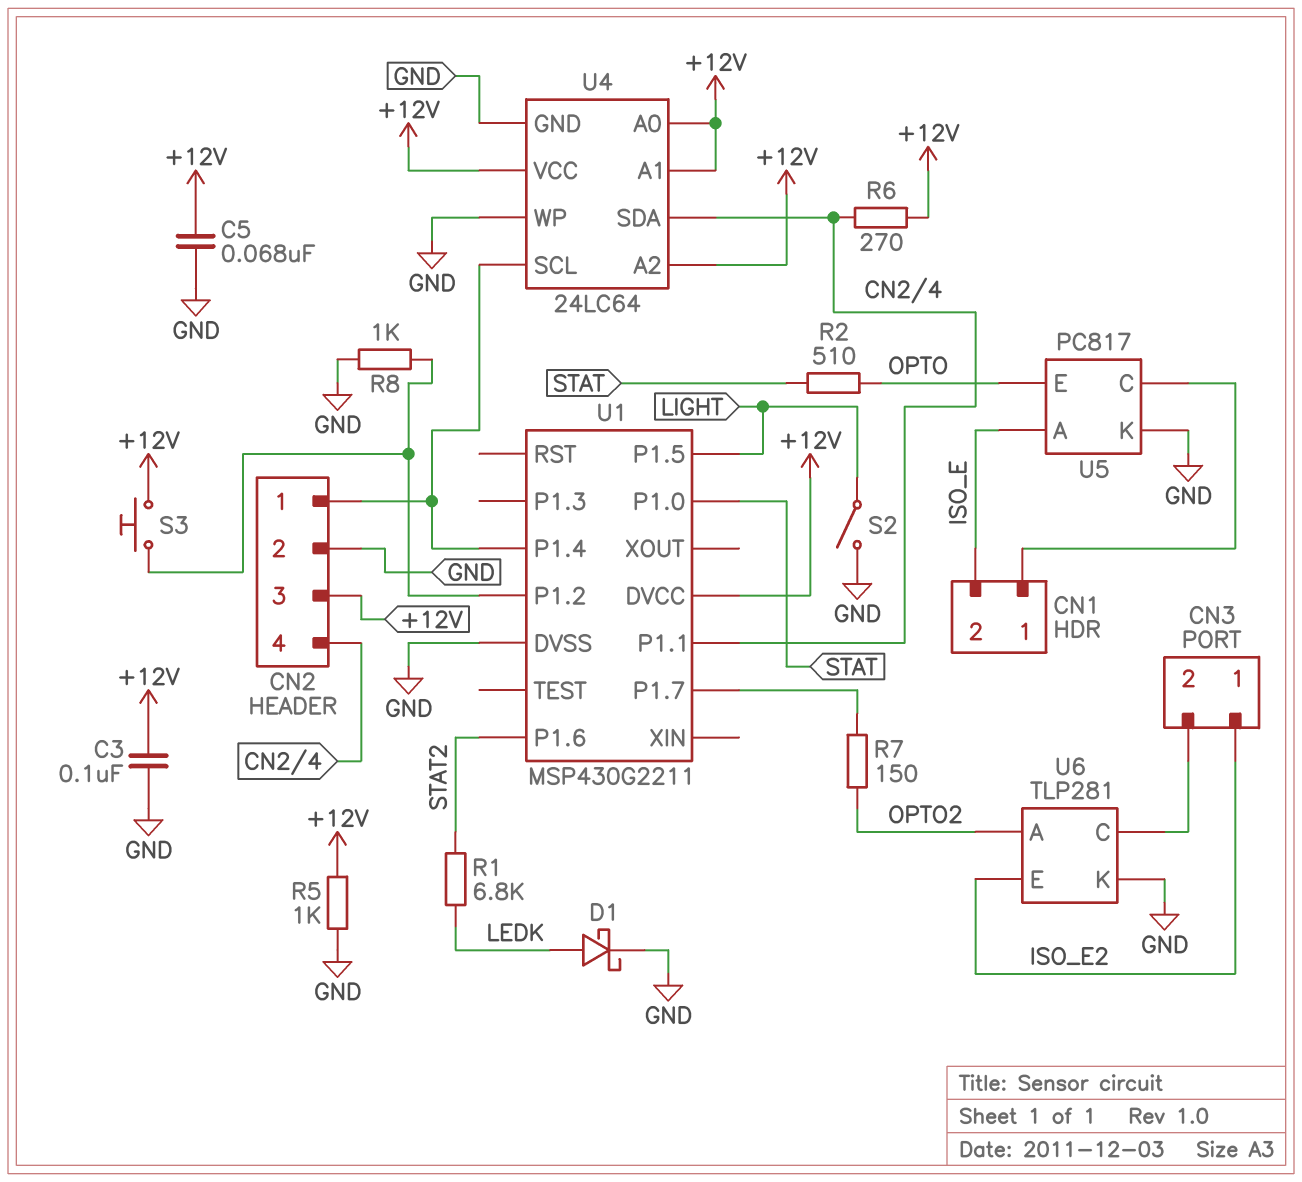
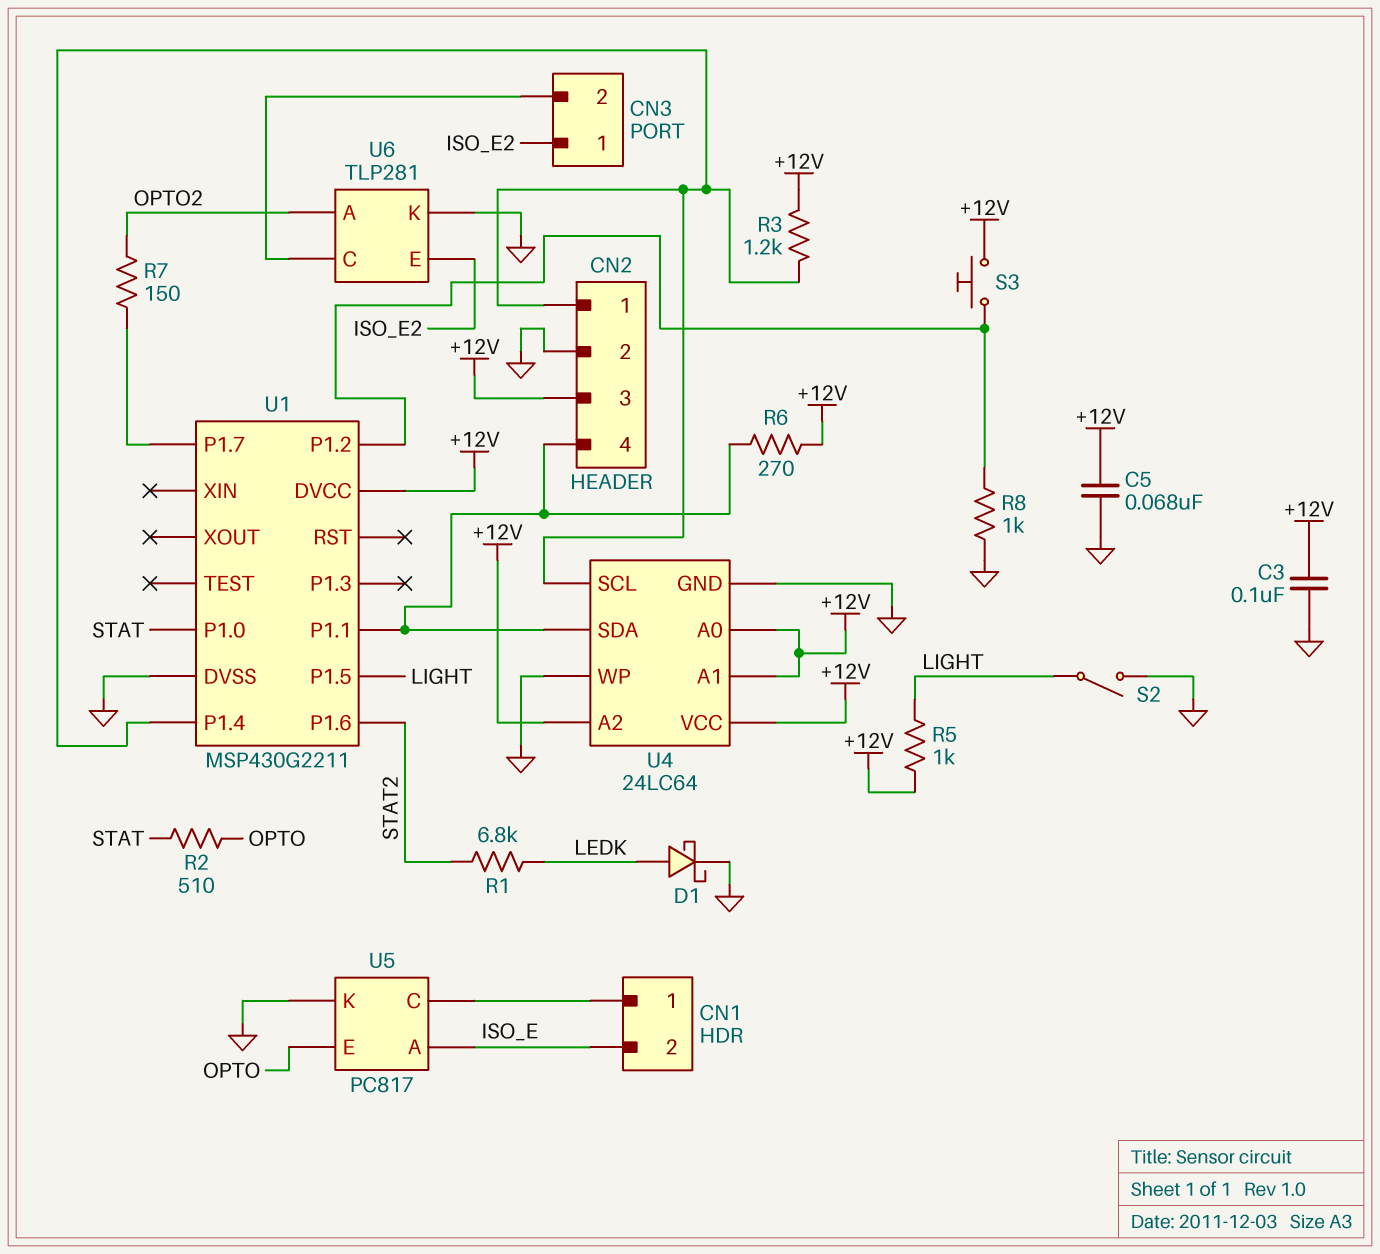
R3: none -> 1.2k (+12V, CN2/1)
R5: 1k (+12V, GND) -> 1k (+12V, LIGHT)

